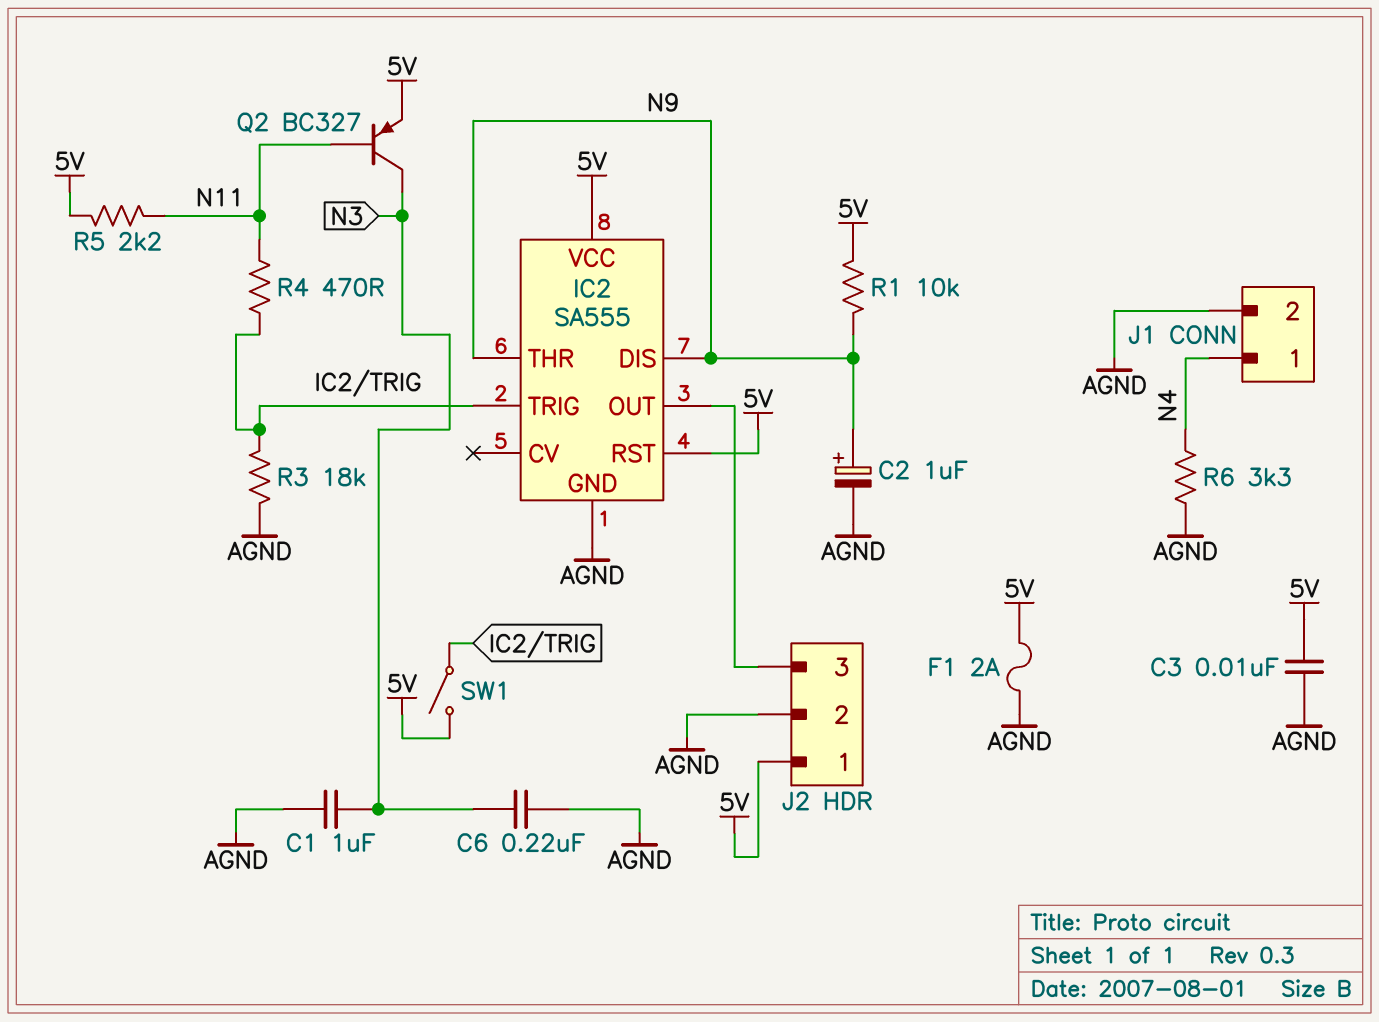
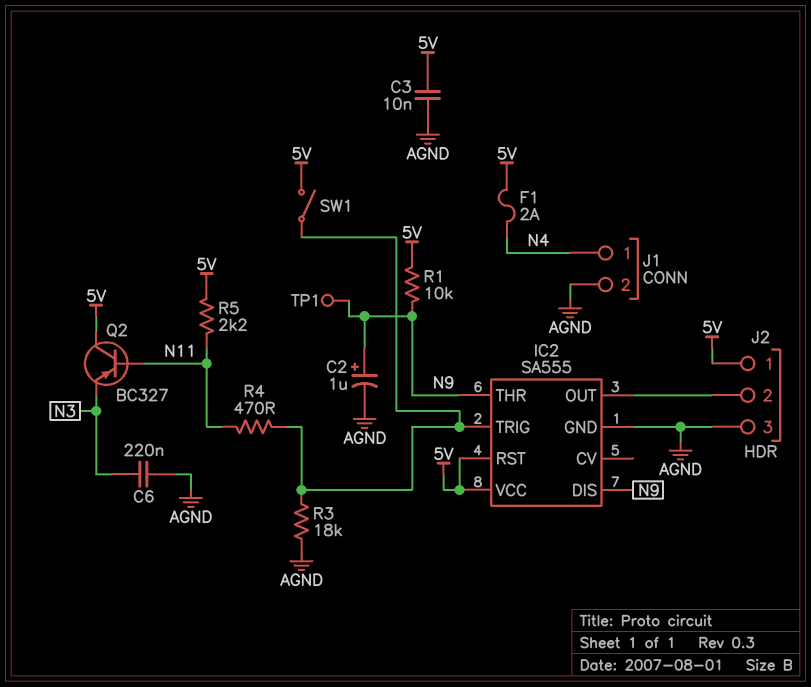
C1: 1uF (AGND, N3) -> none
F1: 2A (5V, AGND) -> 2A (5V, N4)
J2 pin 2: AGND -> IC2/OUT
J2 pin 3: IC2/OUT -> AGND
Q2: PNP BC327 (B N11, C N3, E 5V) -> PNP BC327 (B N11, C 5V, E N3)
R6: 3.3k (AGND, N4) -> none
TP1: none -> test point (N9)

